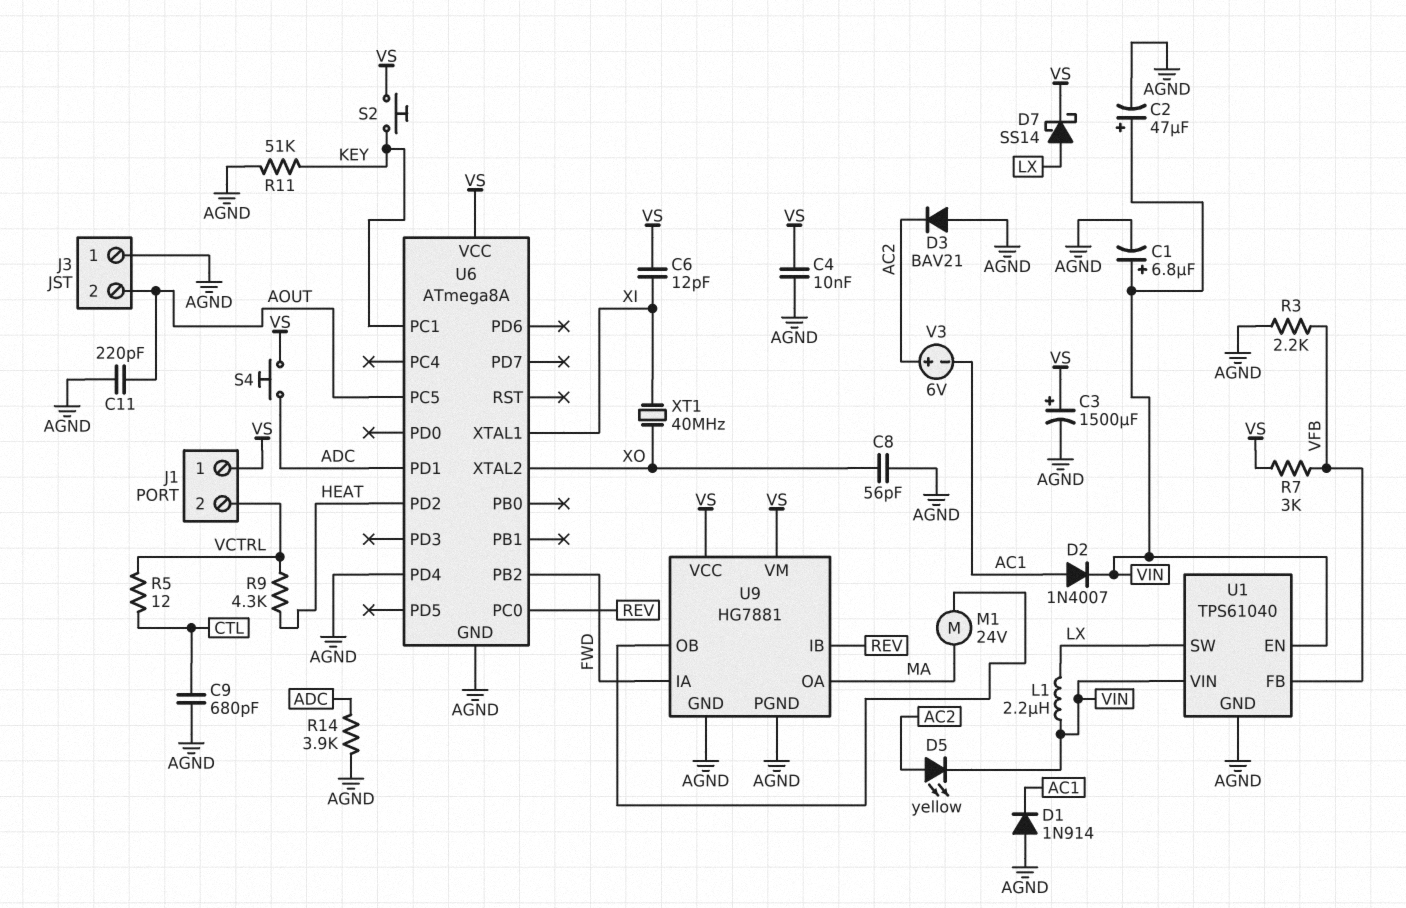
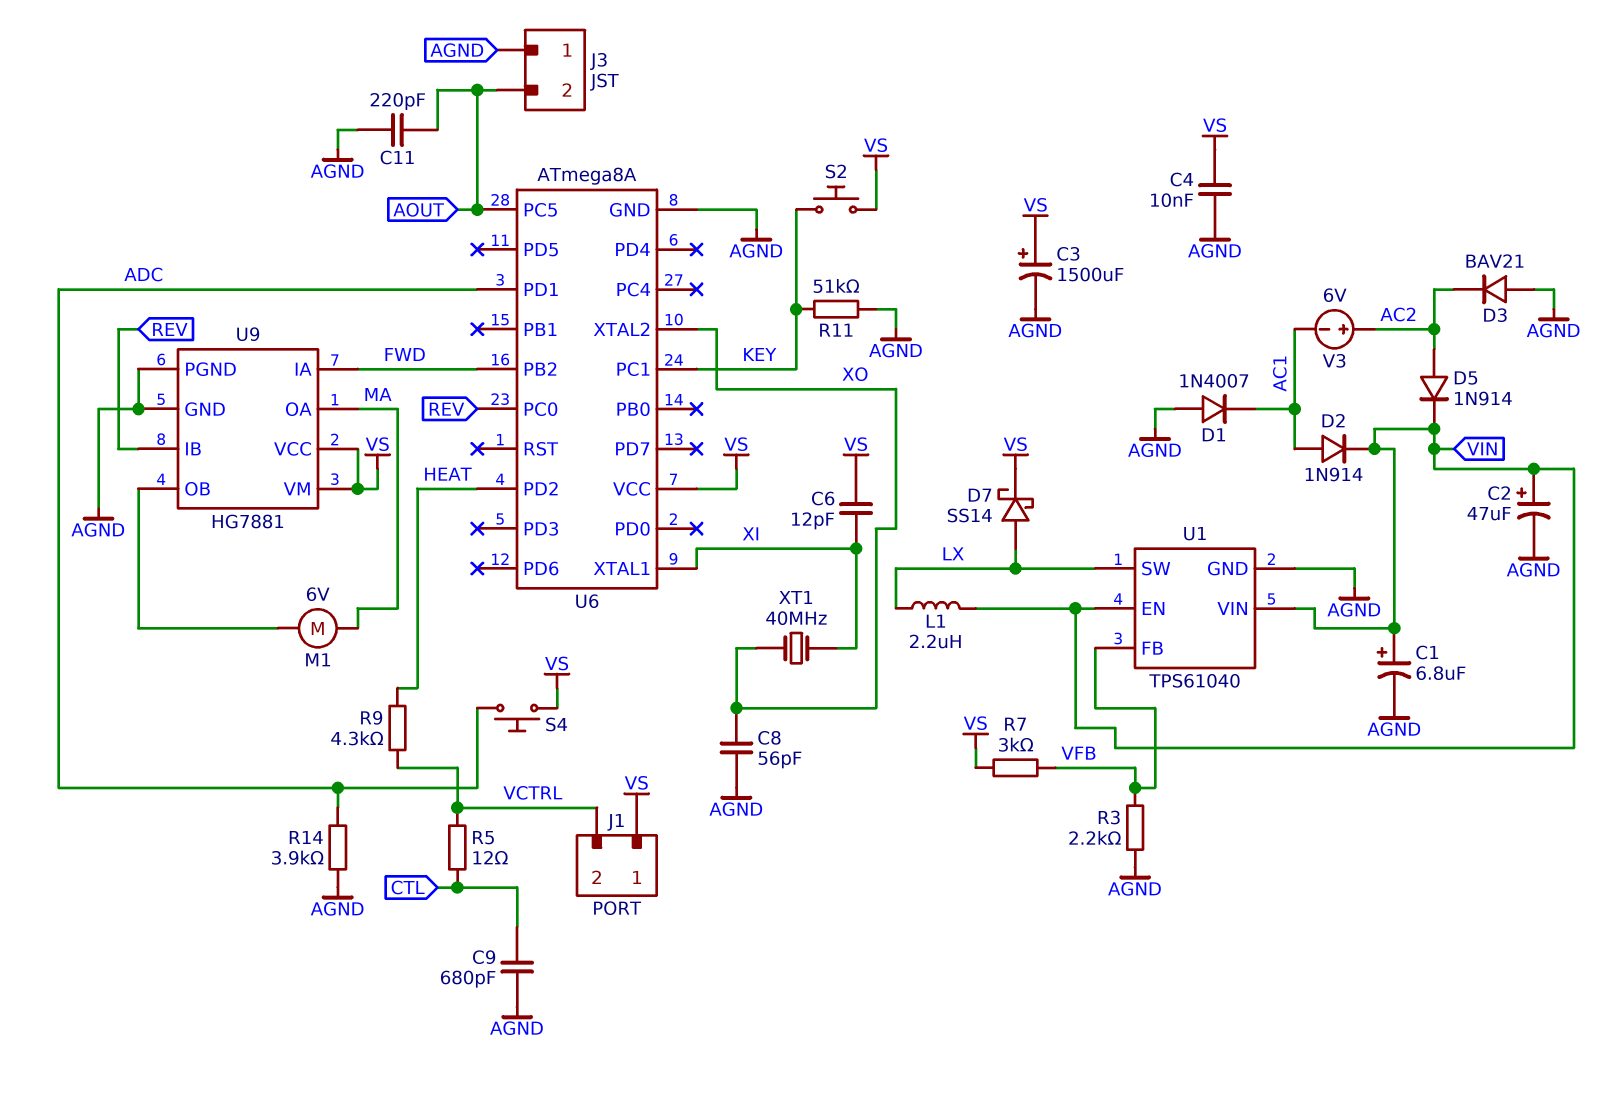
D1: diode 1N914 (A AGND, K AC1) -> diode 1N4007 (A AGND, K AC1)
D2: diode 1N4007 (A AC1, K VIN) -> diode 1N914 (A AC1, K VIN)
D5: LED yellow (A AC2, K VIN) -> diode 1N914 (A AC2, K VIN)
M1: motor 24V (MA, U9/OB) -> motor 6V (MA, U9/OB)
U6 pin PD4: AGND -> none

